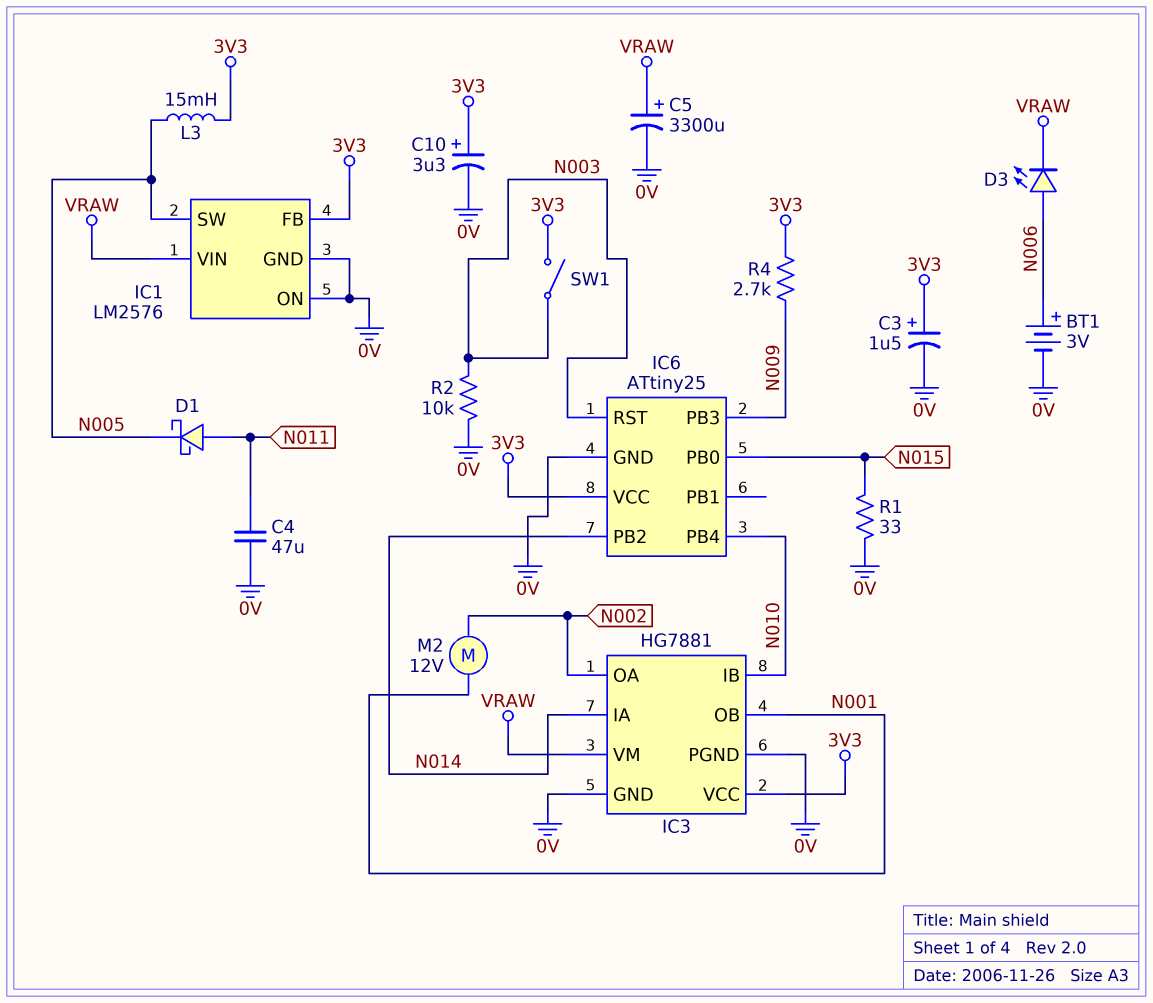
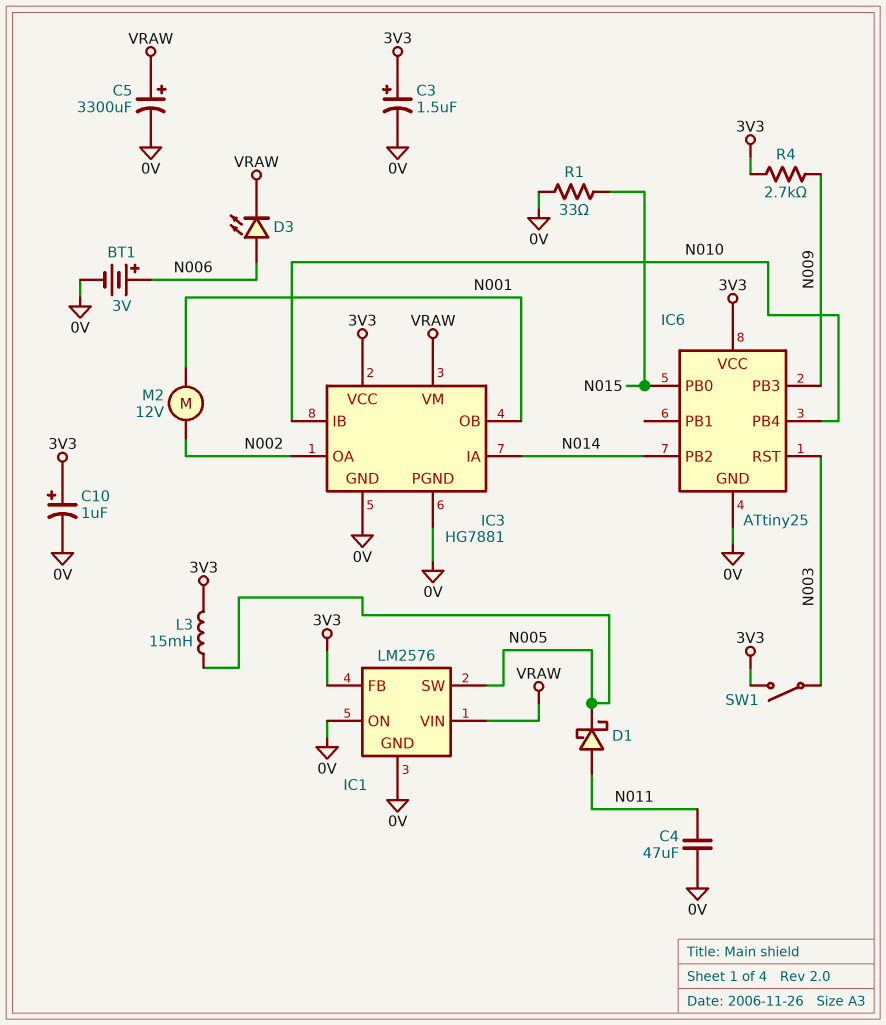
C10: 3.3uF (plus 3V3, minus 0V) -> 1uF (plus 3V3, minus 0V)
R2: 10k (0V, N003) -> none

